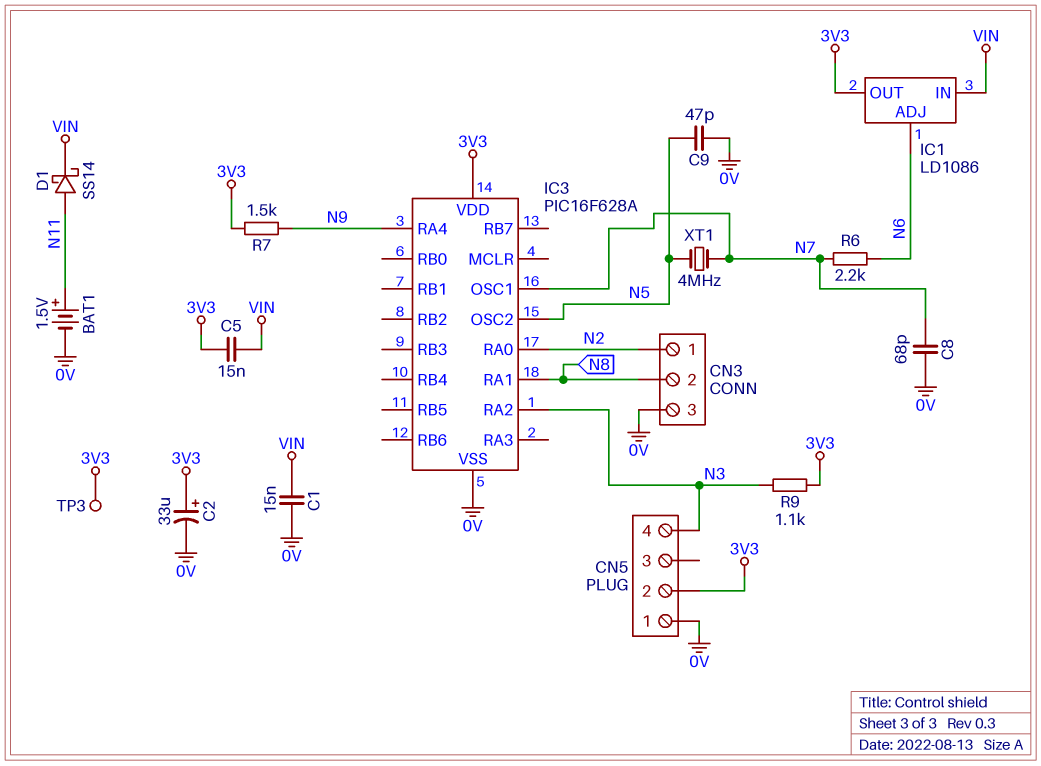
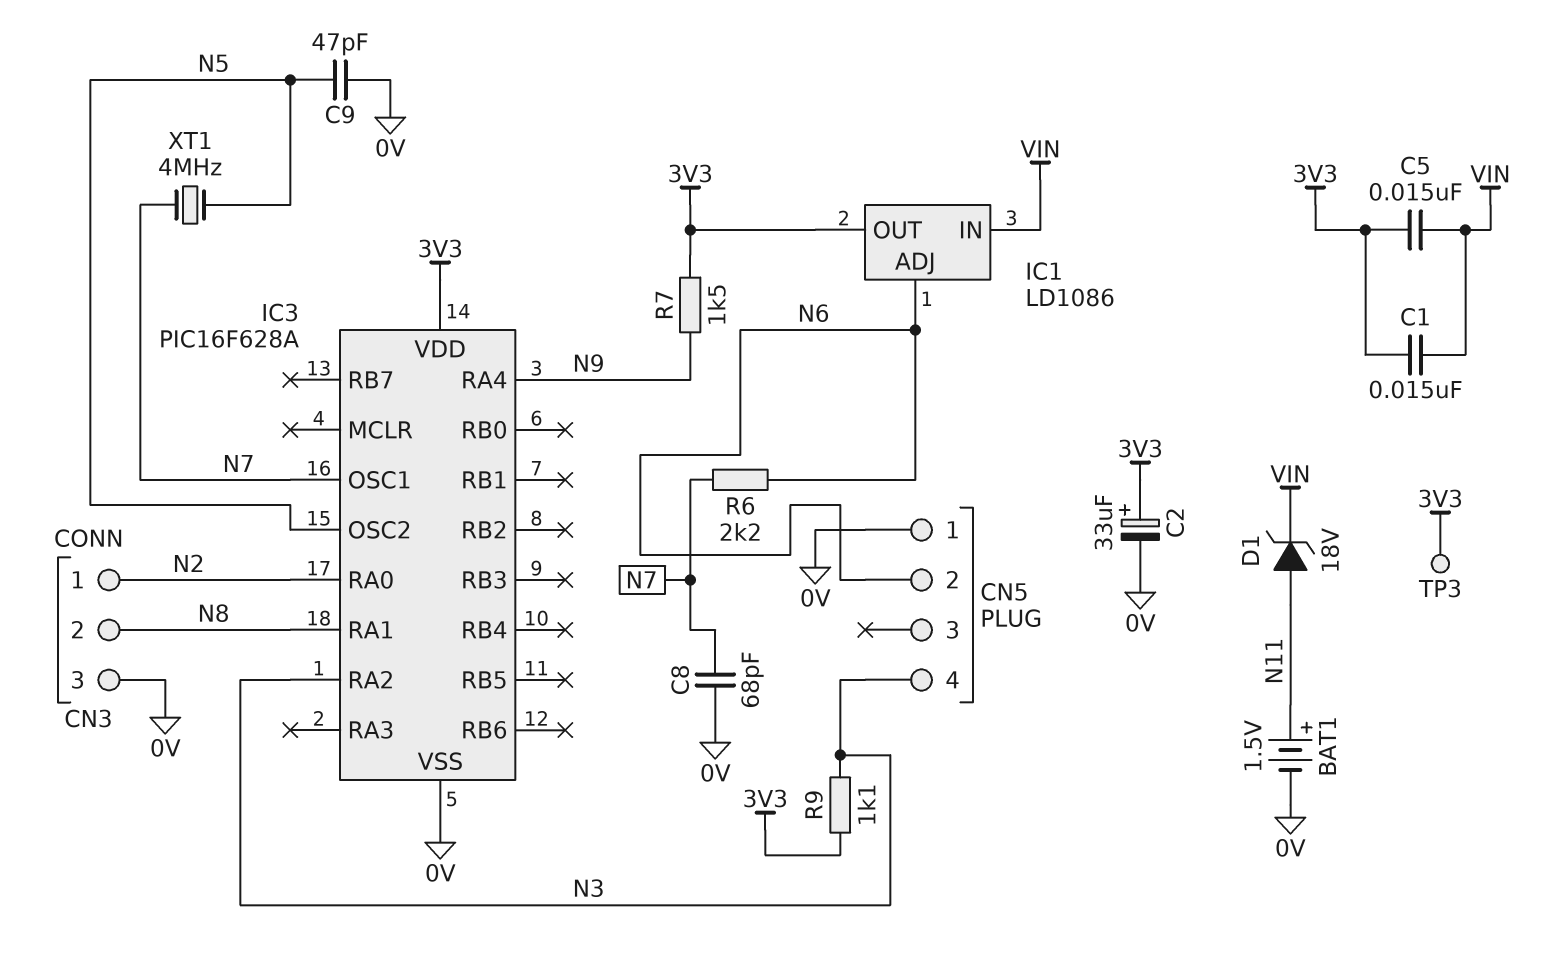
C1: 15nF (0V, VIN) -> 15nF (3V3, VIN)
CN5 pin 2: 3V3 -> N6
D1: schottky SS14 (A N11, K VIN) -> zener 18V (A N11, K VIN)

